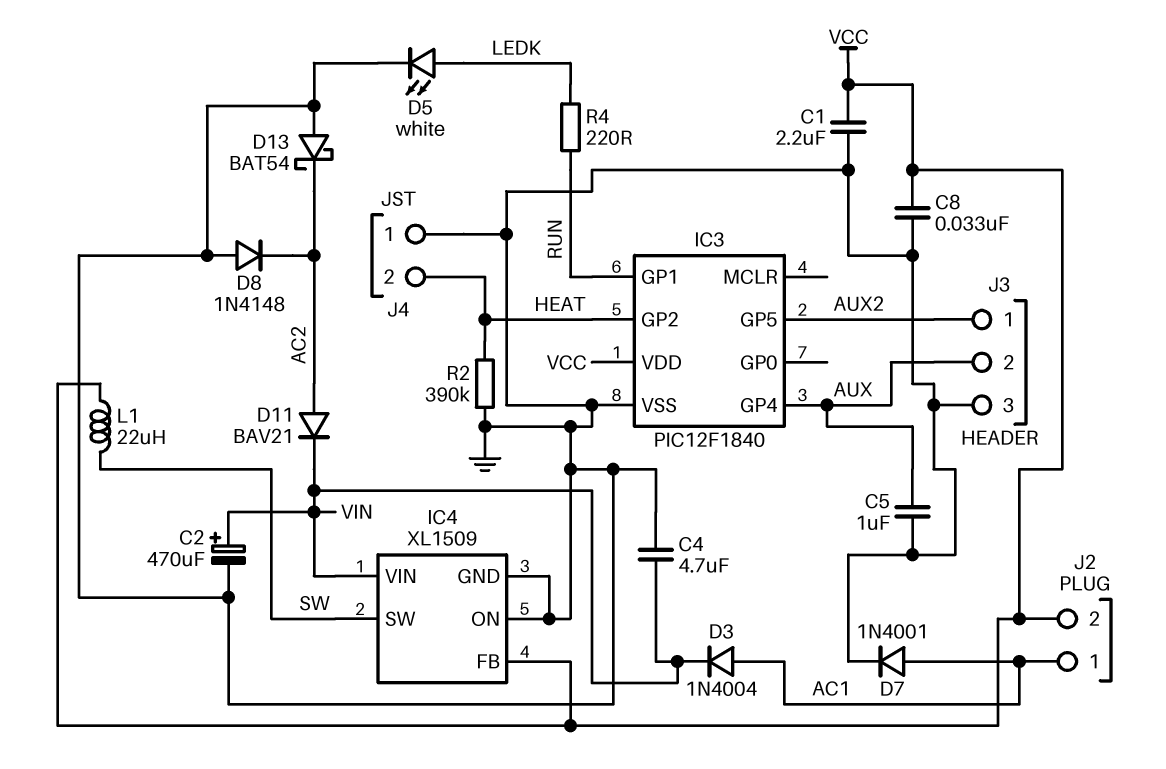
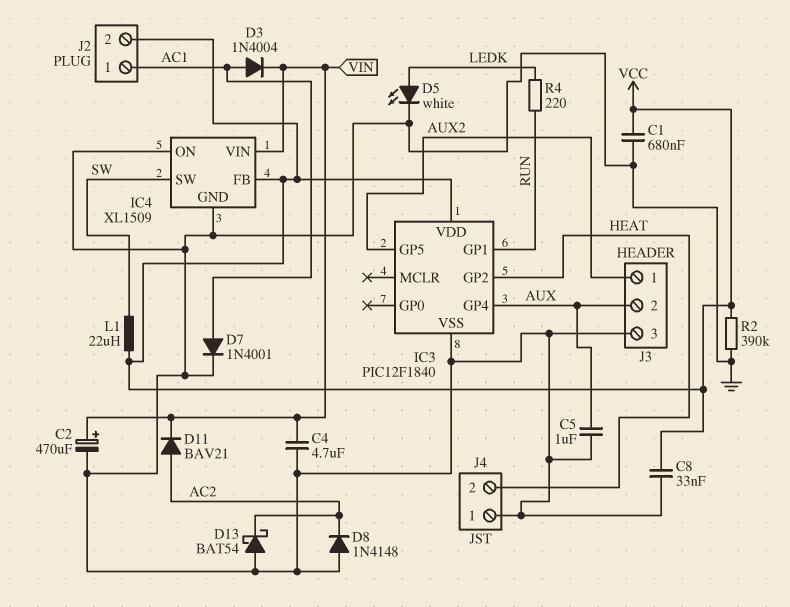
C1: 2.2uF (GND, VCC) -> 680nF (GND, VCC)
R2: 390k (GND, HEAT) -> 390k (GND, VCC)

